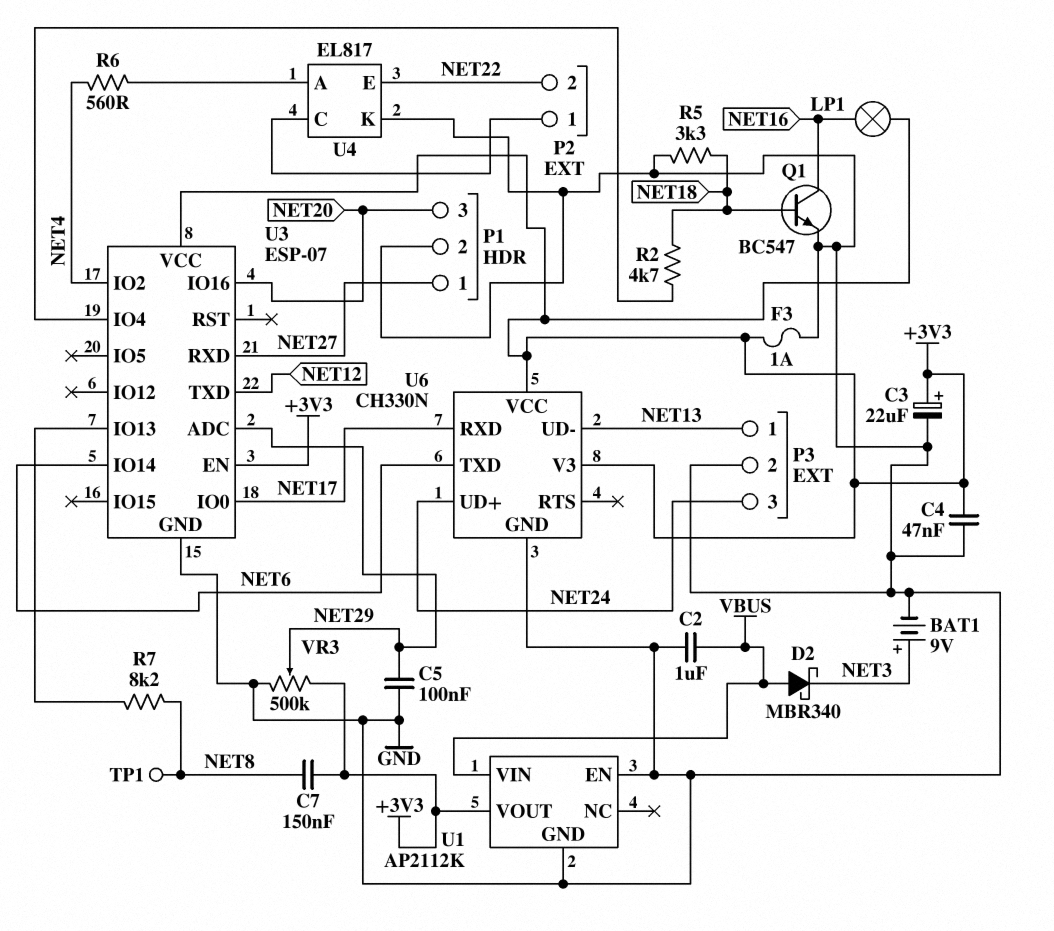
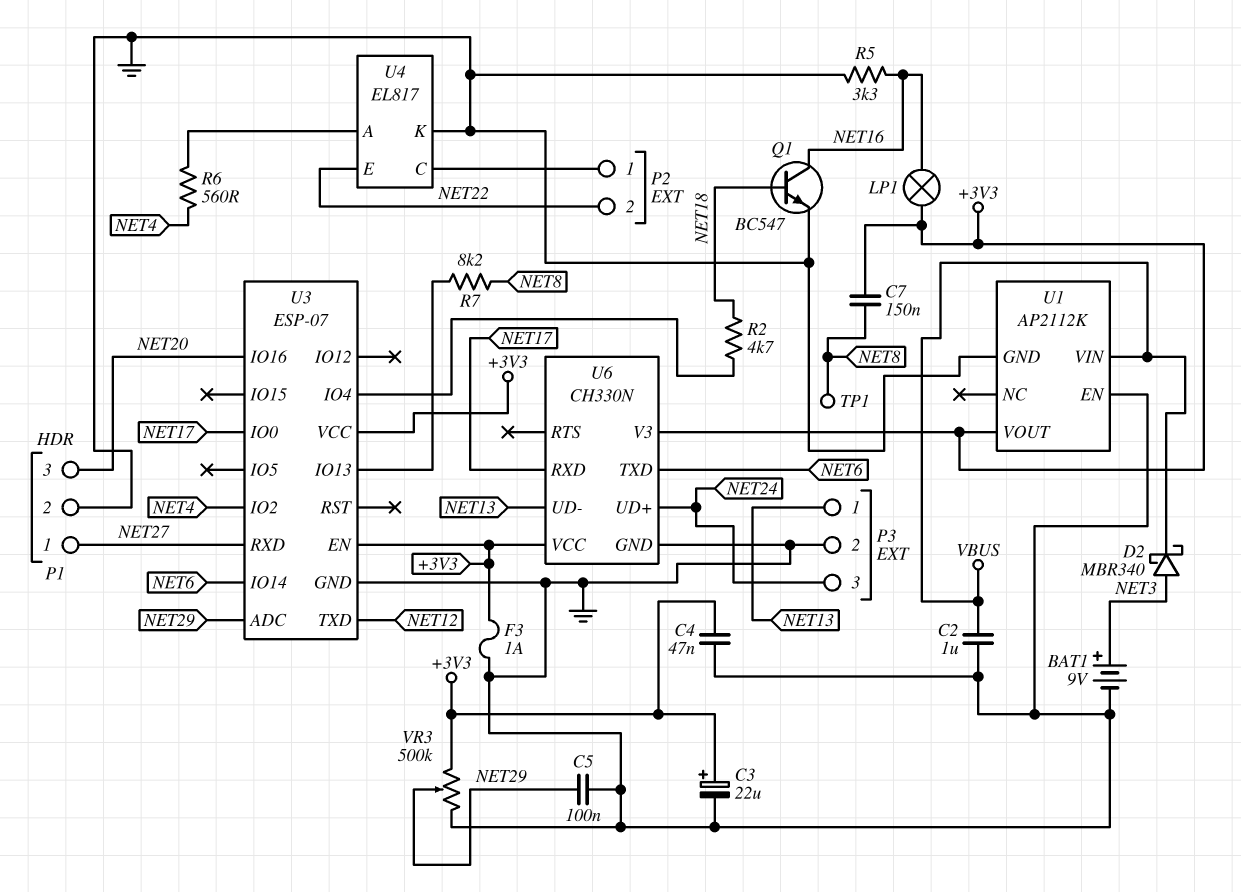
D2: schottky MBR340 (A VBUS, K NET3) -> schottky MBR340 (A NET3, K VBUS)
R5: 3.3k (GND, NET18) -> 3.3k (GND, NET16)

